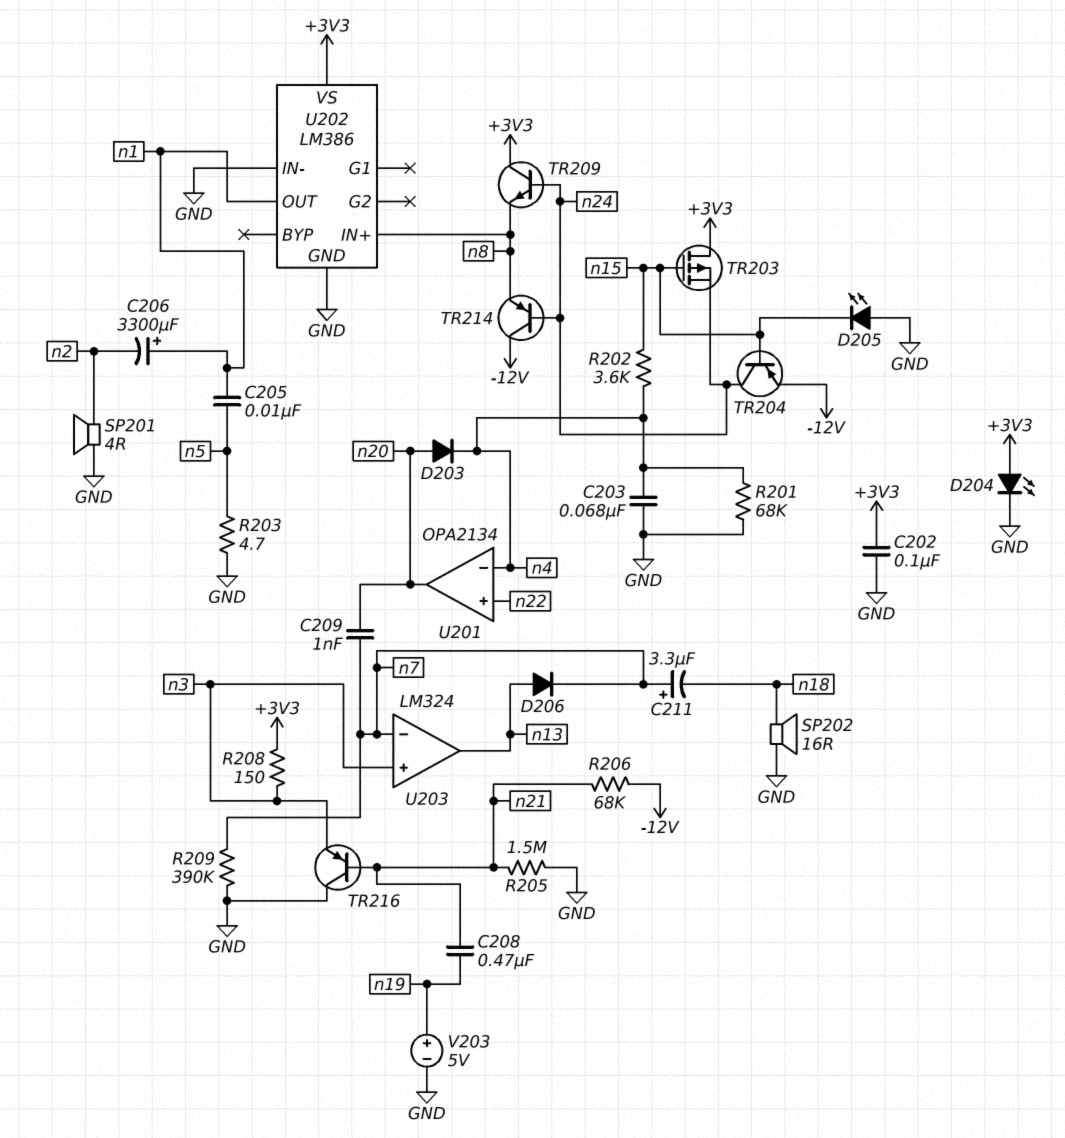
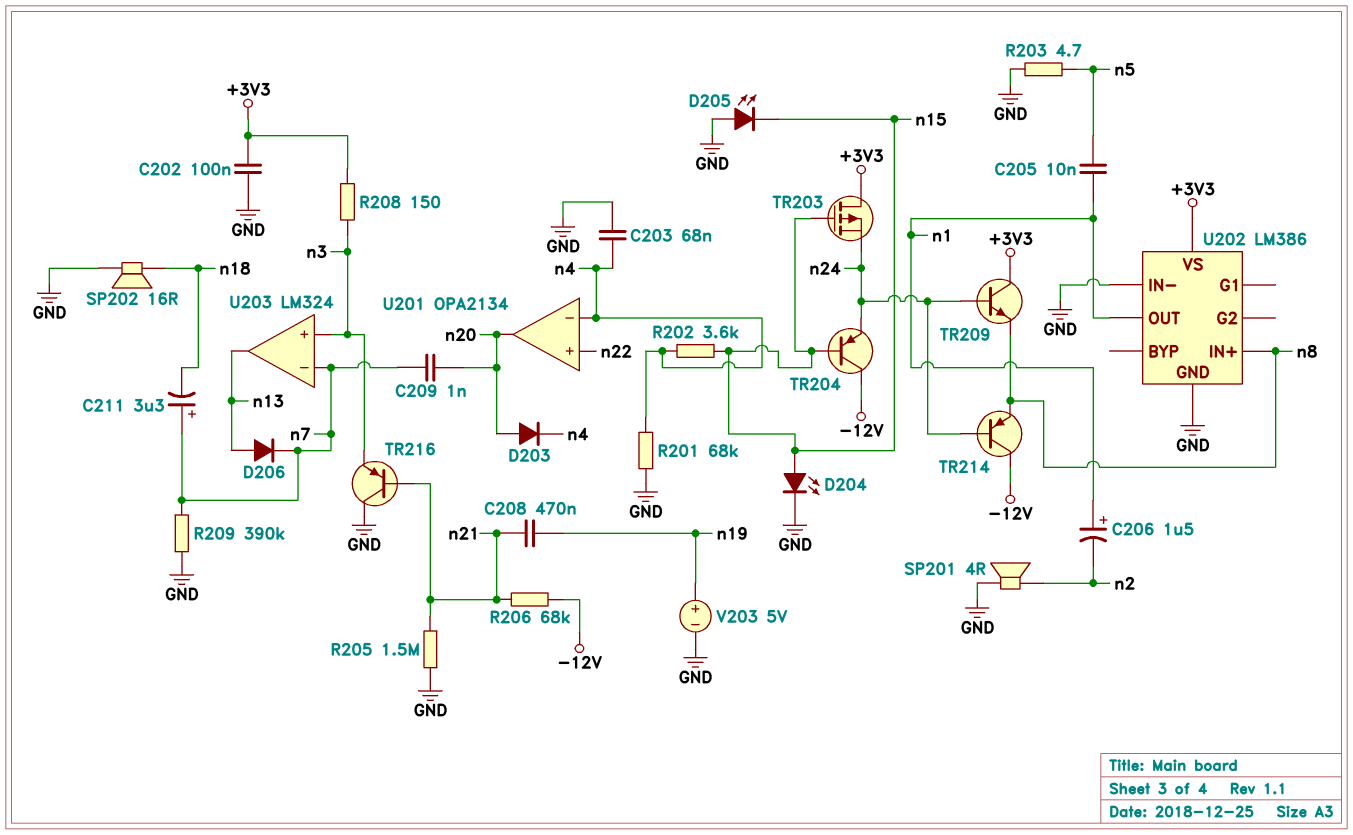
C206: 3300uF (plus n1, minus n2) -> 1.5uF (plus n1, minus n2)
D204: LED (A +3V3, K GND) -> LED (A n15, K GND)
TR204: PNP (B n15, C n24, E -12V) -> PNP (B n15, C -12V, E n24)

